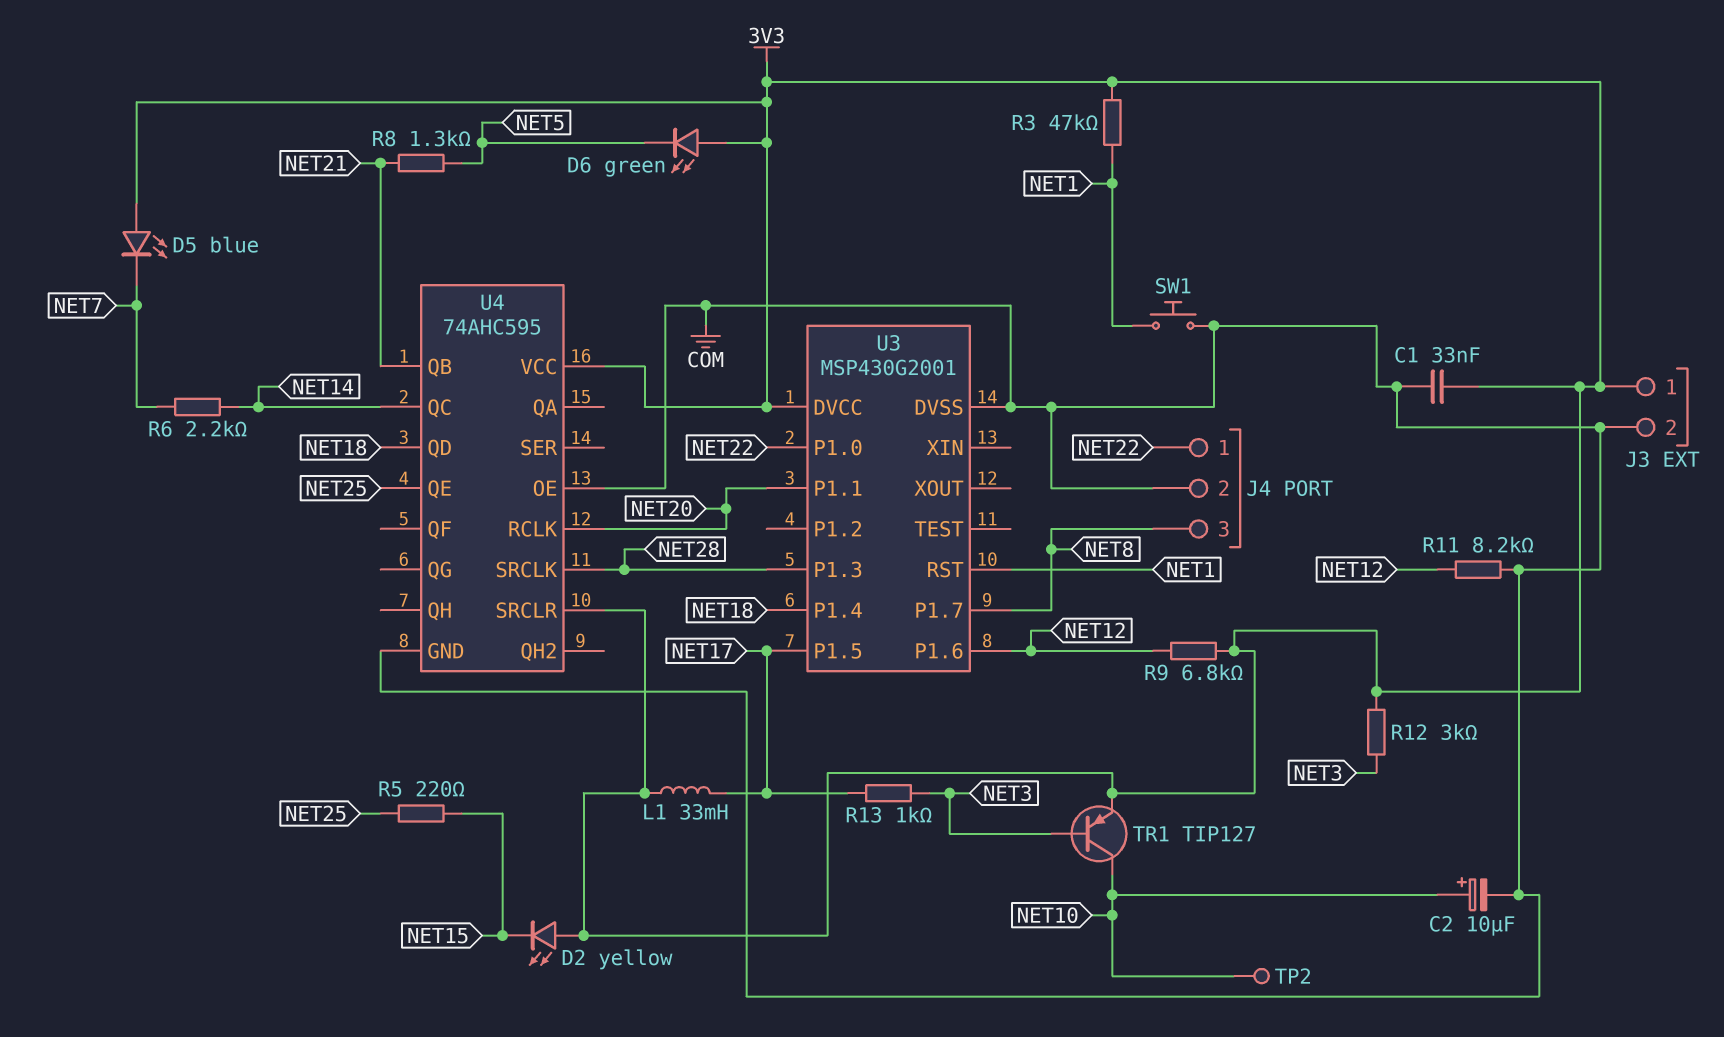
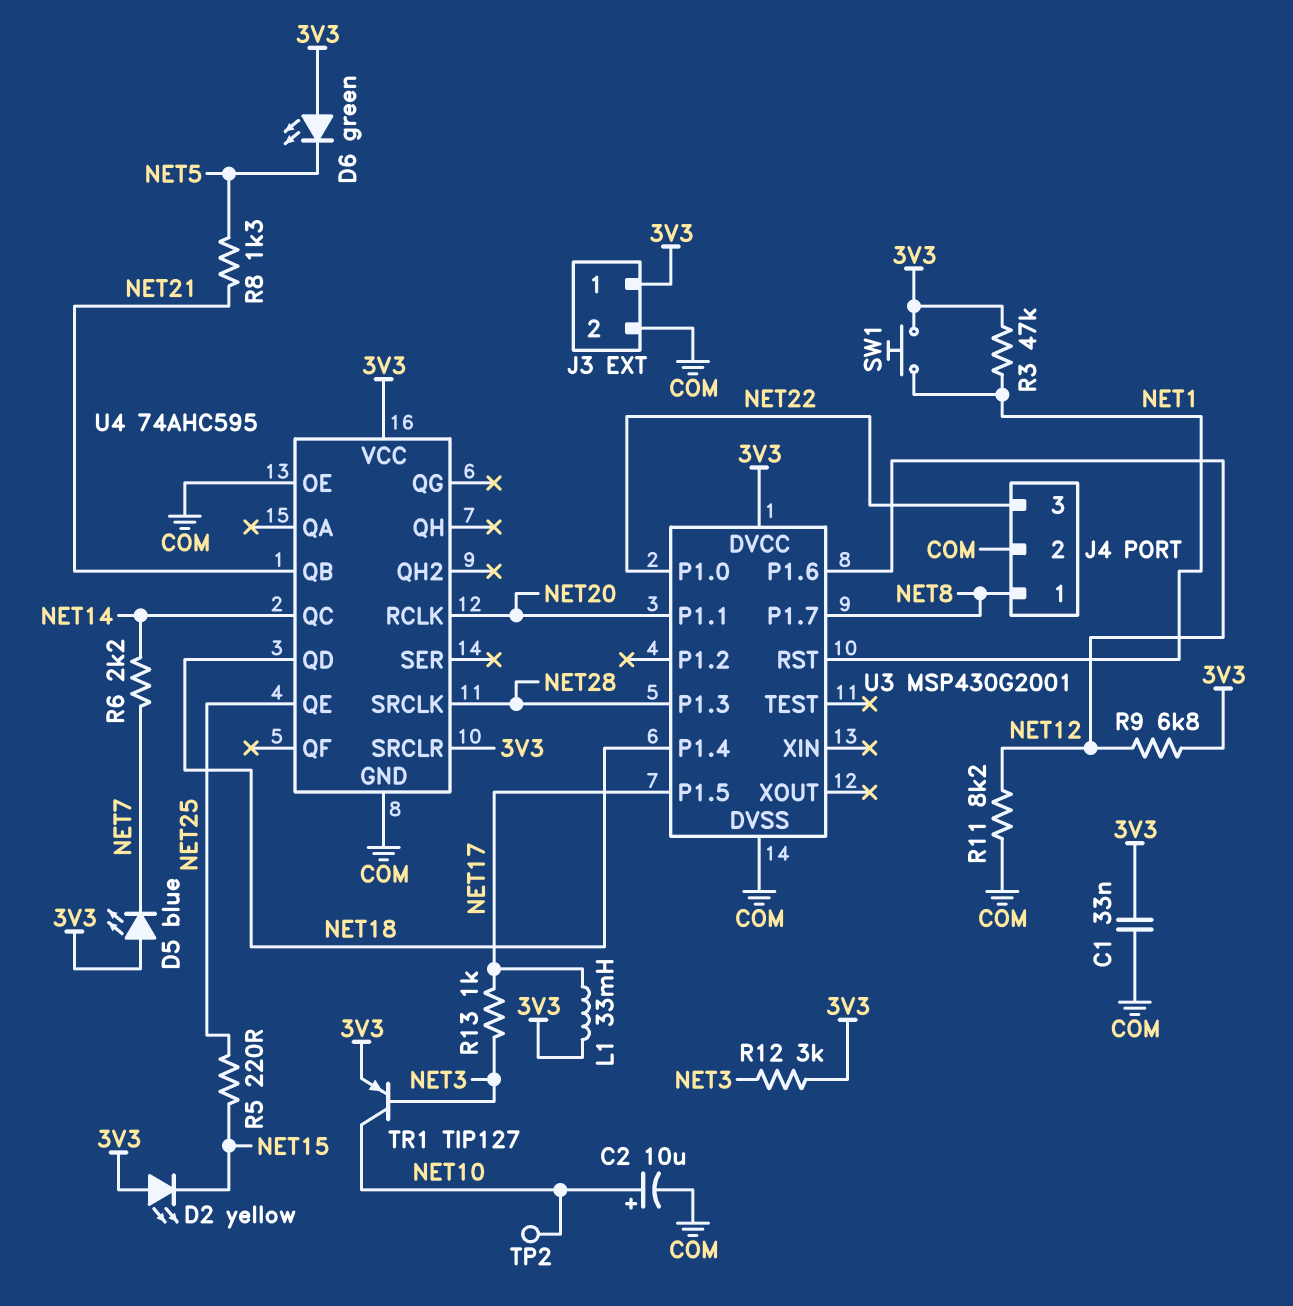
J4 pin 1: NET22 -> NET8
J4 pin 3: NET8 -> NET22
SW1: button (COM, NET1) -> button (3V3, NET1)

